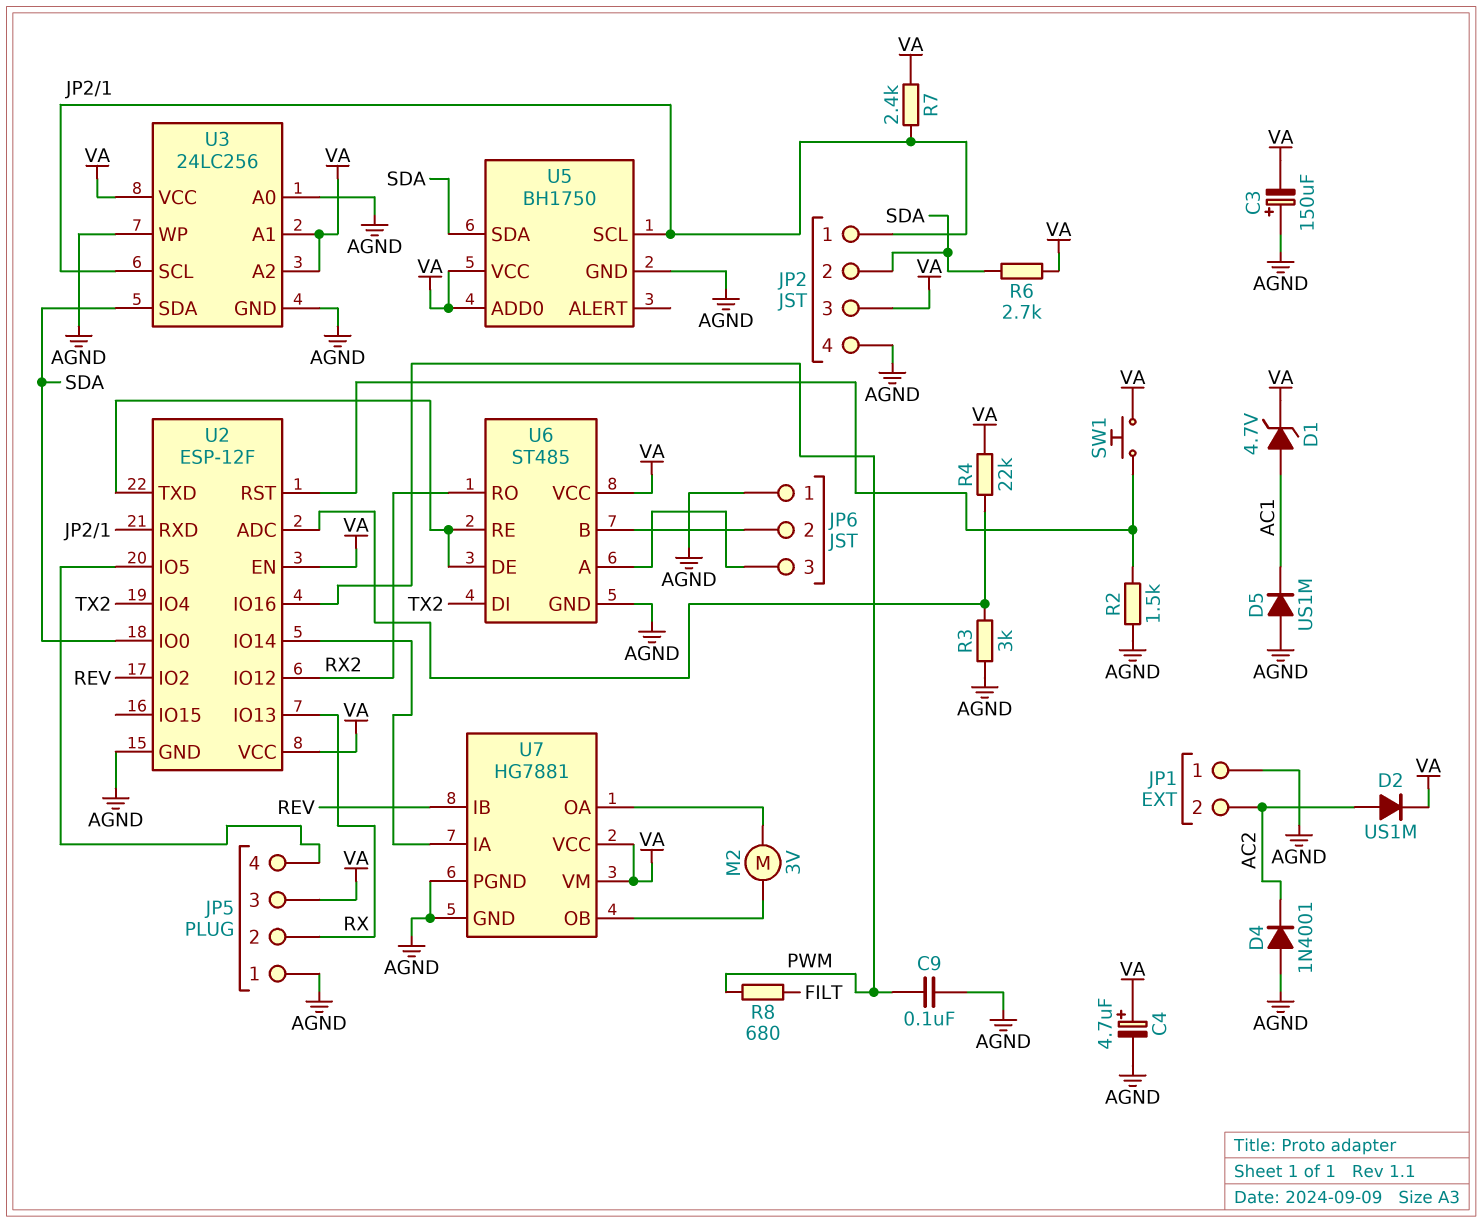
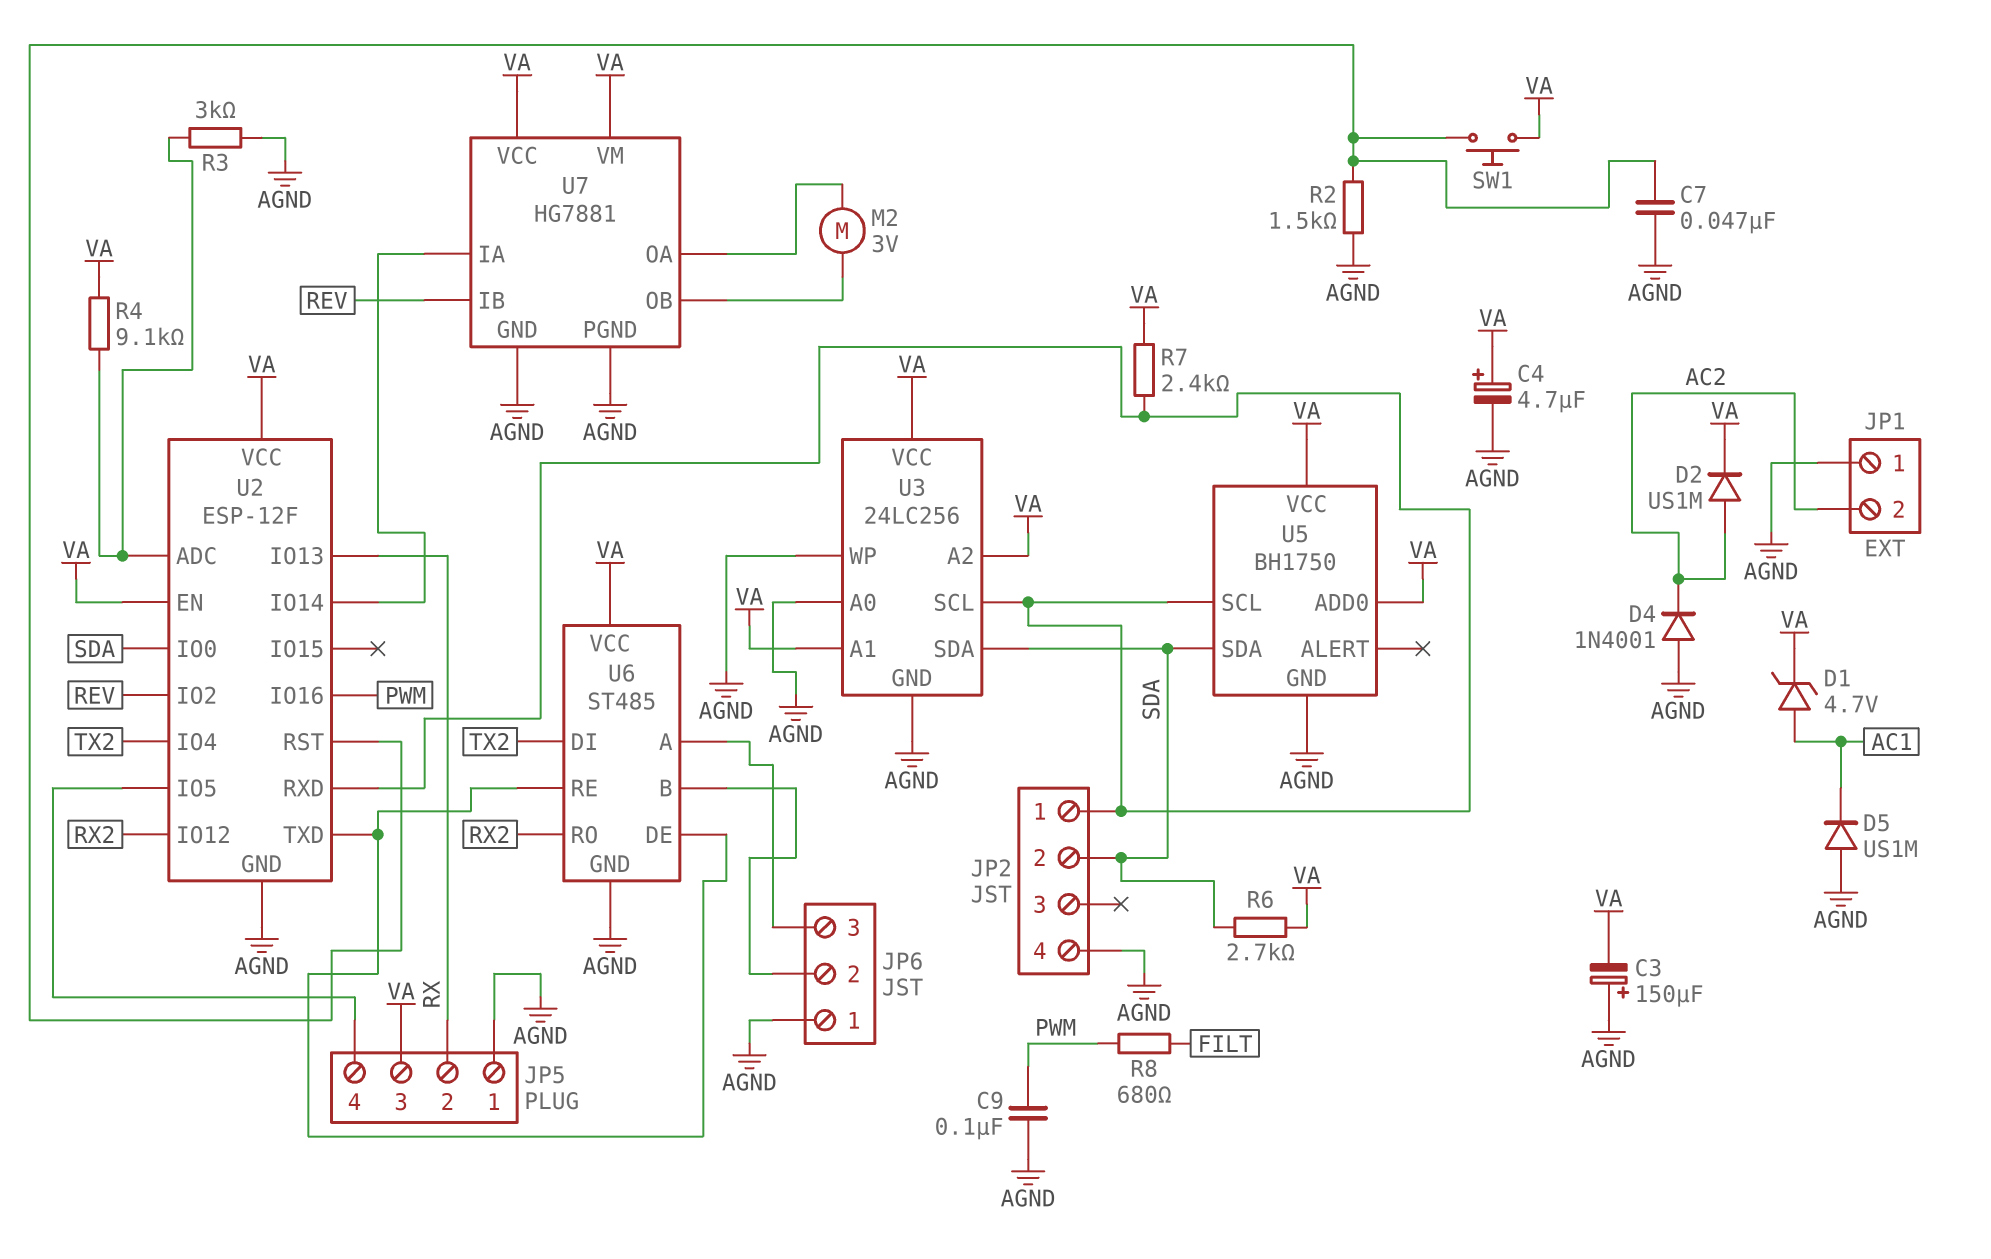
C7: none -> 47nF (AGND, U2/RST)
JP2 pin 3: VA -> none
R4: 22k (U2/ADC, VA) -> 9.1k (U2/ADC, VA)

